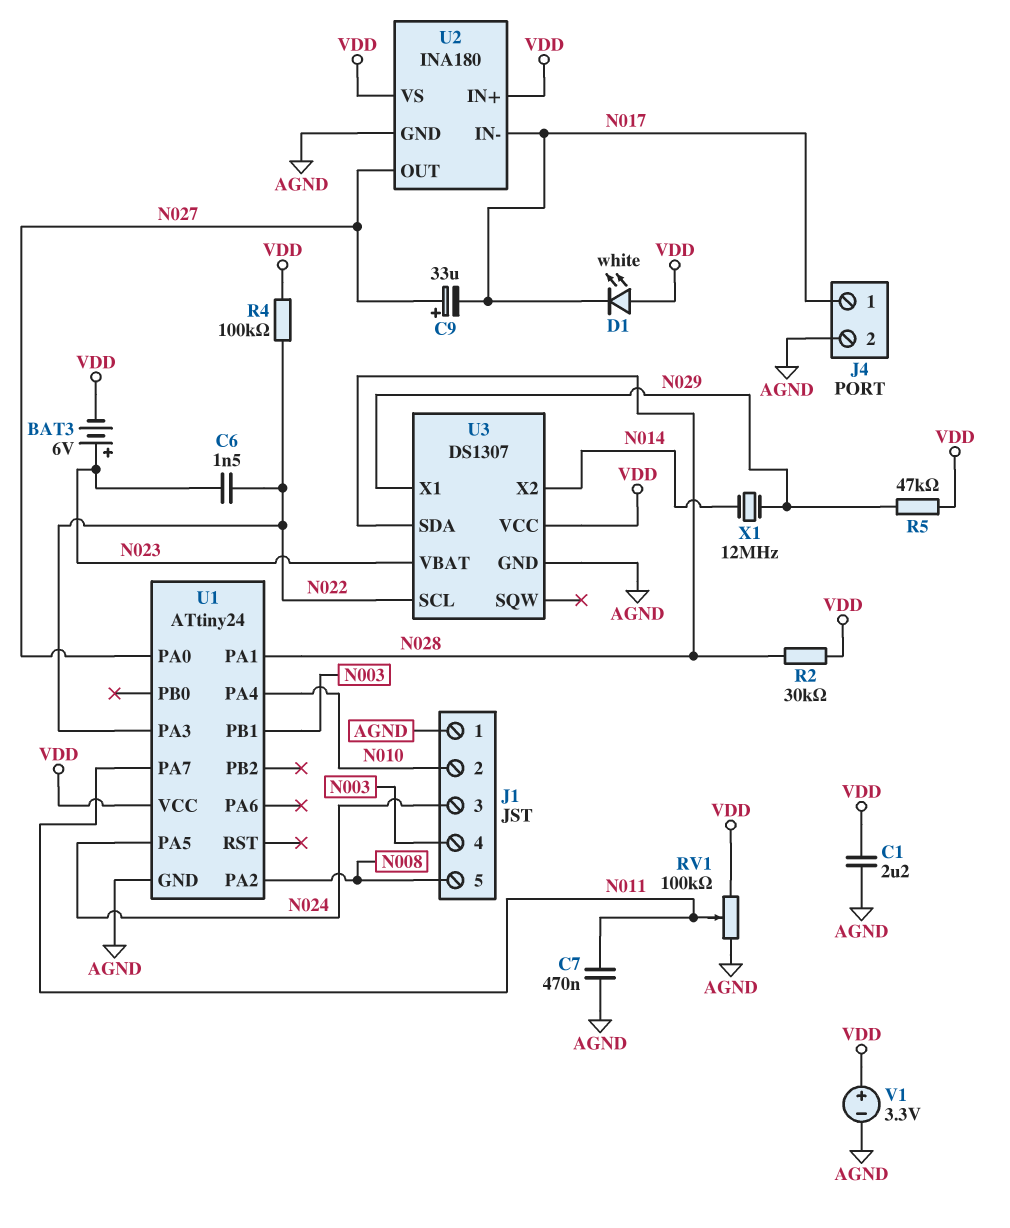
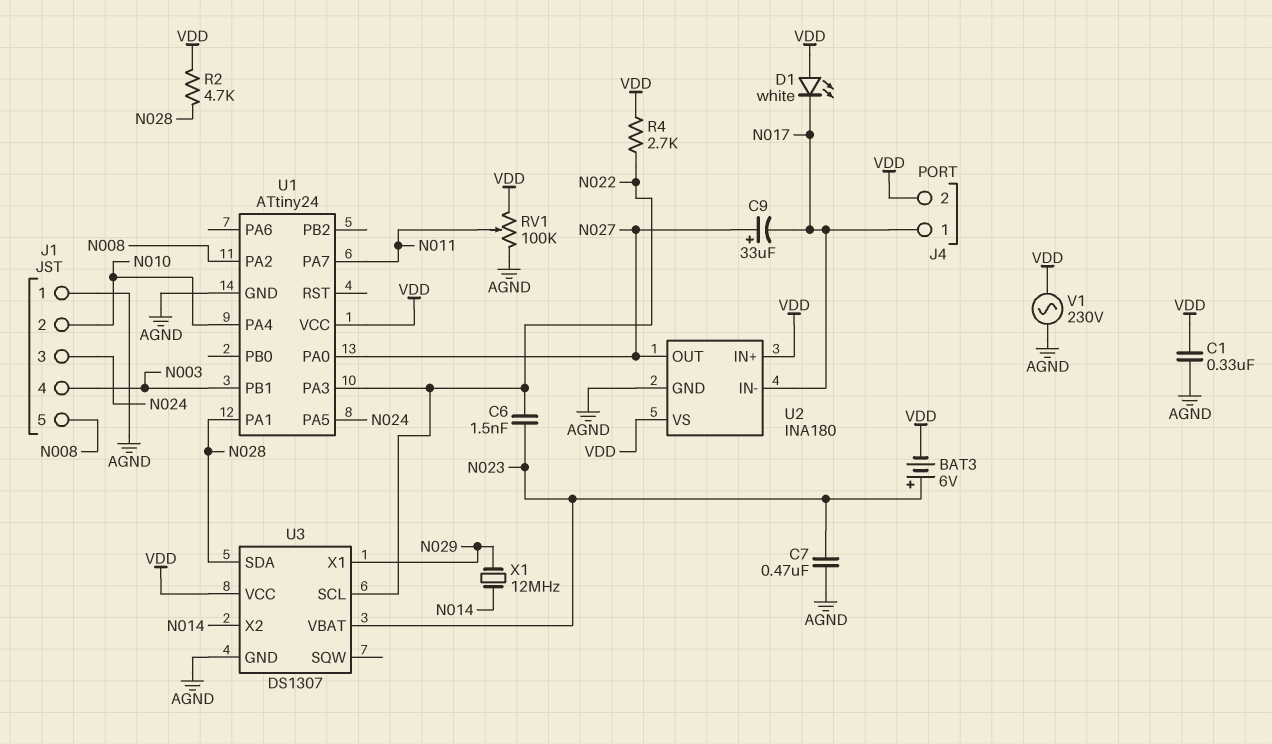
C1: 2.2uF (AGND, VDD) -> 330nF (AGND, VDD)
C7: 470nF (AGND, N011) -> 470nF (AGND, N023)
J4 pin 2: AGND -> VDD
R2: 30k (N028, VDD) -> 4.7k (N028, VDD)
R4: 100k (N022, VDD) -> 2.7k (N022, VDD)
R5: 47k (N029, VDD) -> none
V1: 3.3V (plus VDD, minus AGND) -> AC 230V (AGND, VDD)

